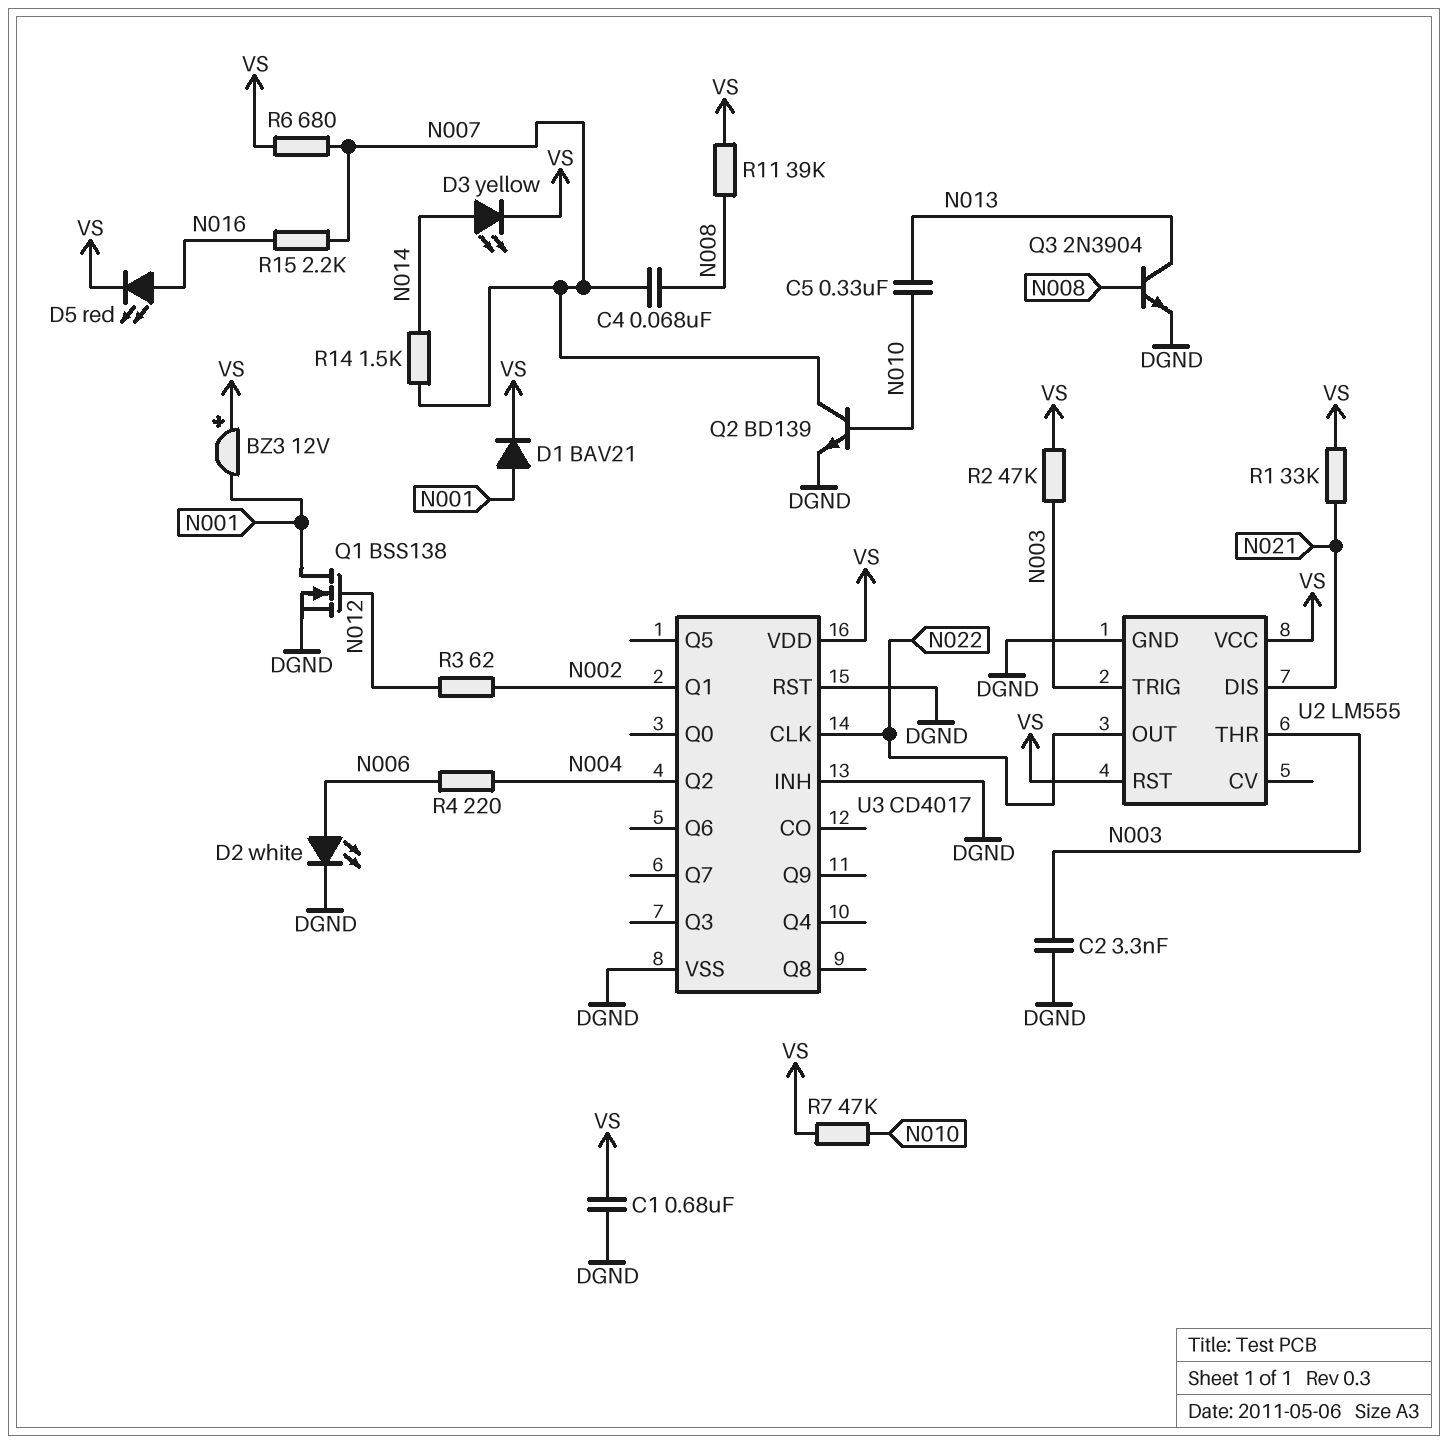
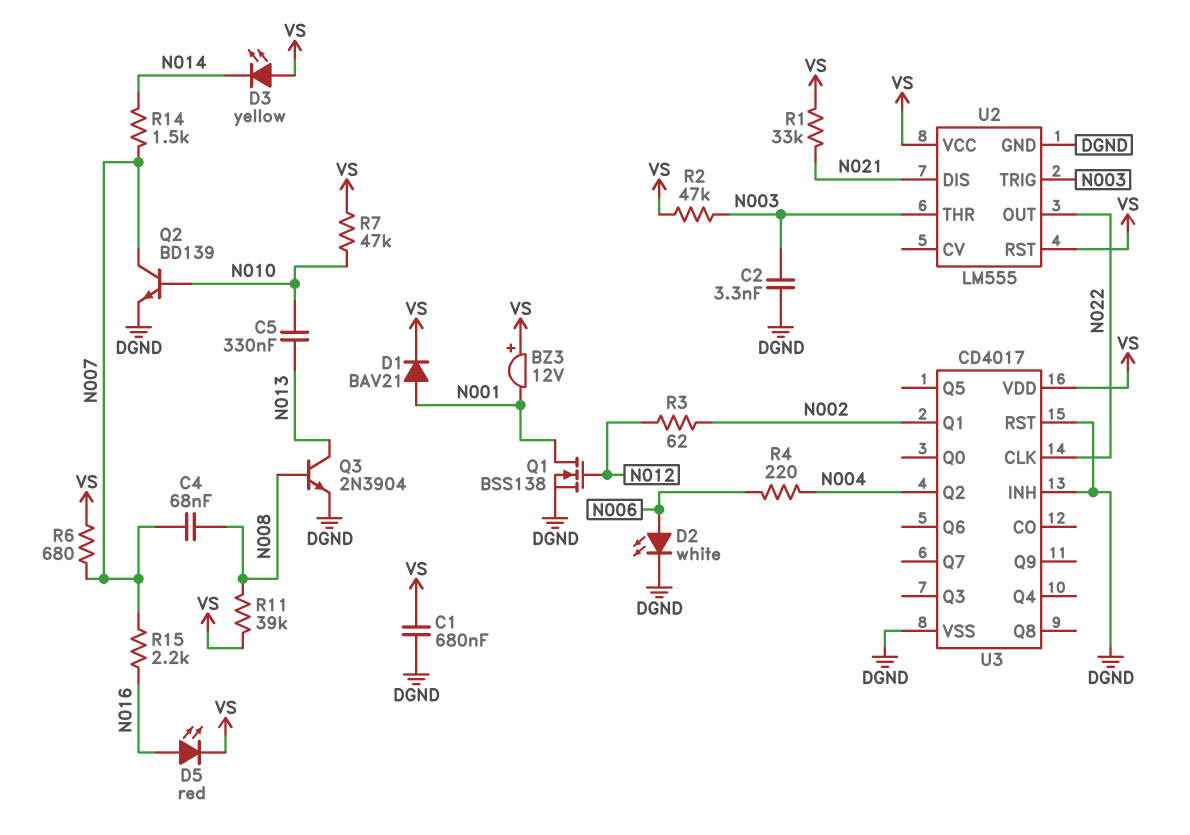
D3: LED yellow (A N014, K VS) -> LED yellow (A VS, K N014)

